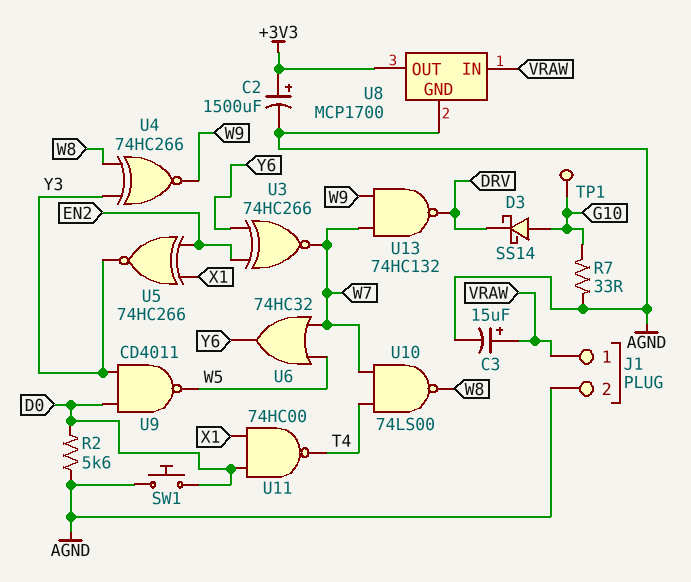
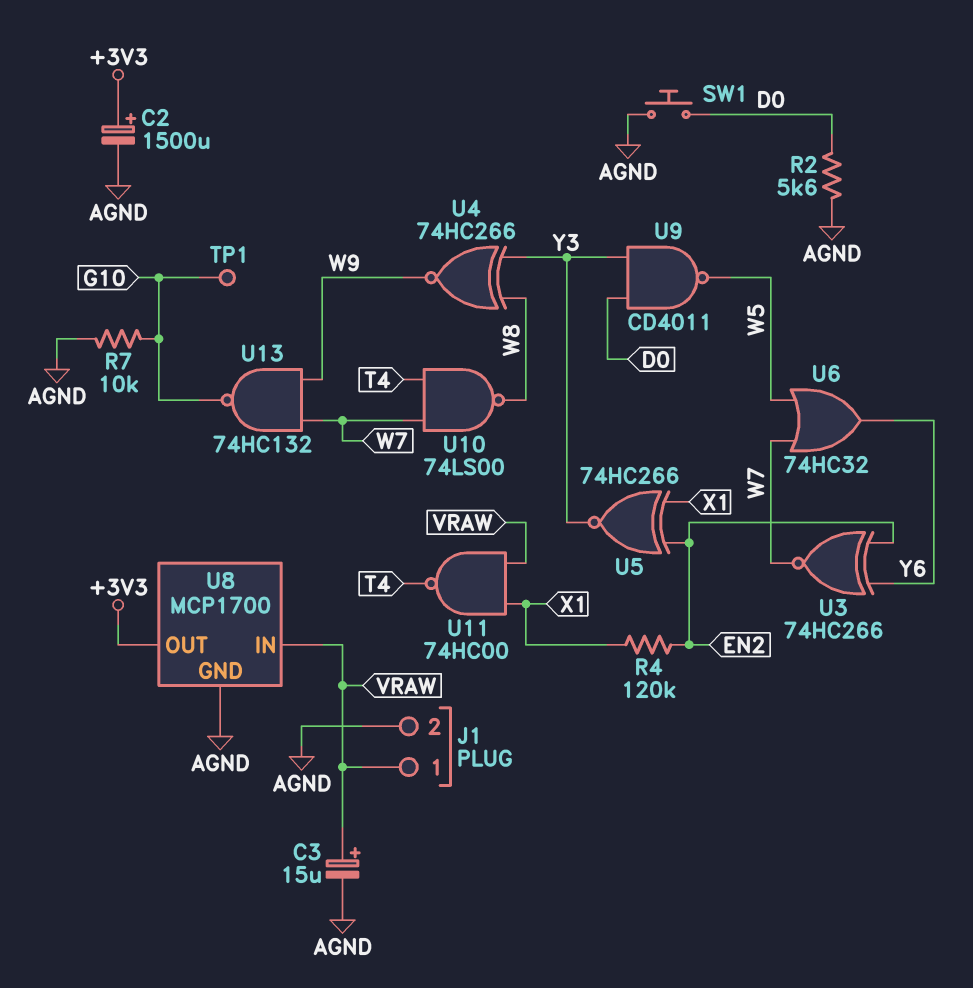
D3: schottky SS14 (A G10, K DRV) -> none
R4: none -> 120k (EN2, X1)
R7: 33 (AGND, G10) -> 10k (AGND, G10)
U11: NAND 74HC00 (in D0, in X1, out T4) -> NAND 74HC00 (in VRAW, in X1, out T4)
U13: NAND 74HC132 (in W7, in W9, out DRV) -> NAND 74HC132 (in W7, in W9, out G10)

